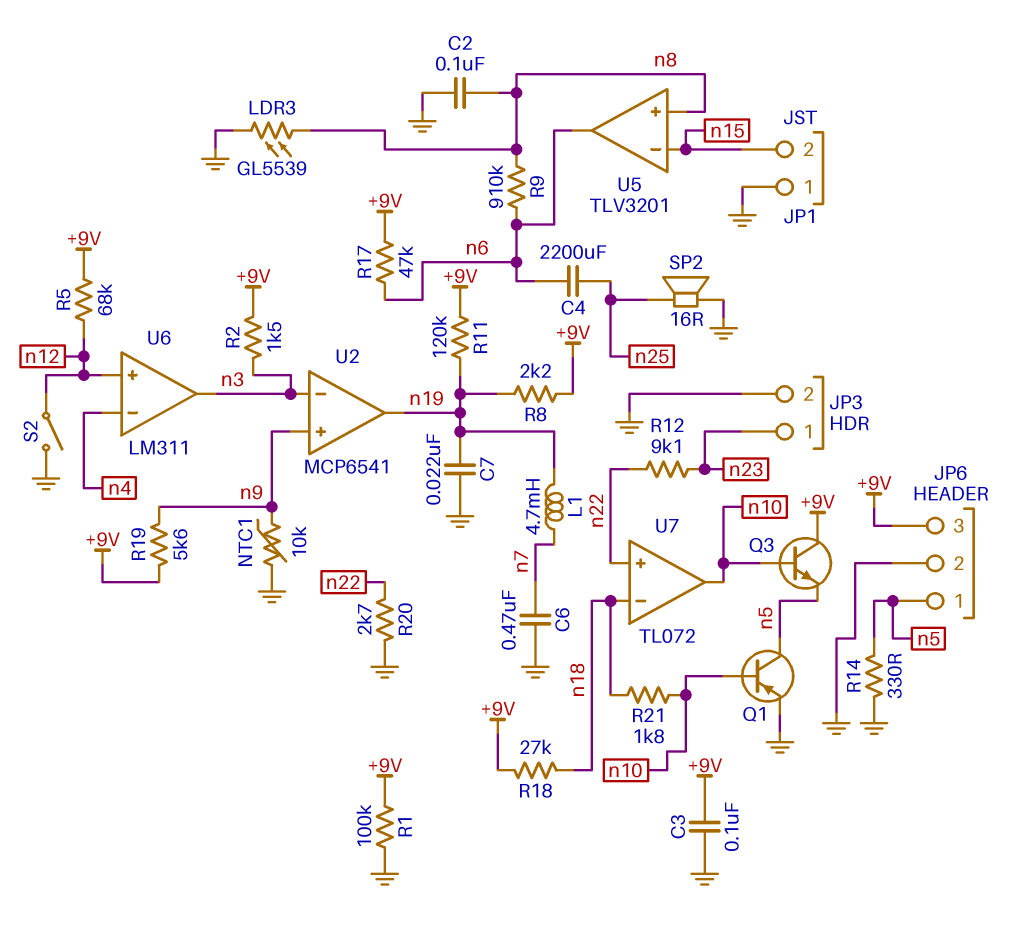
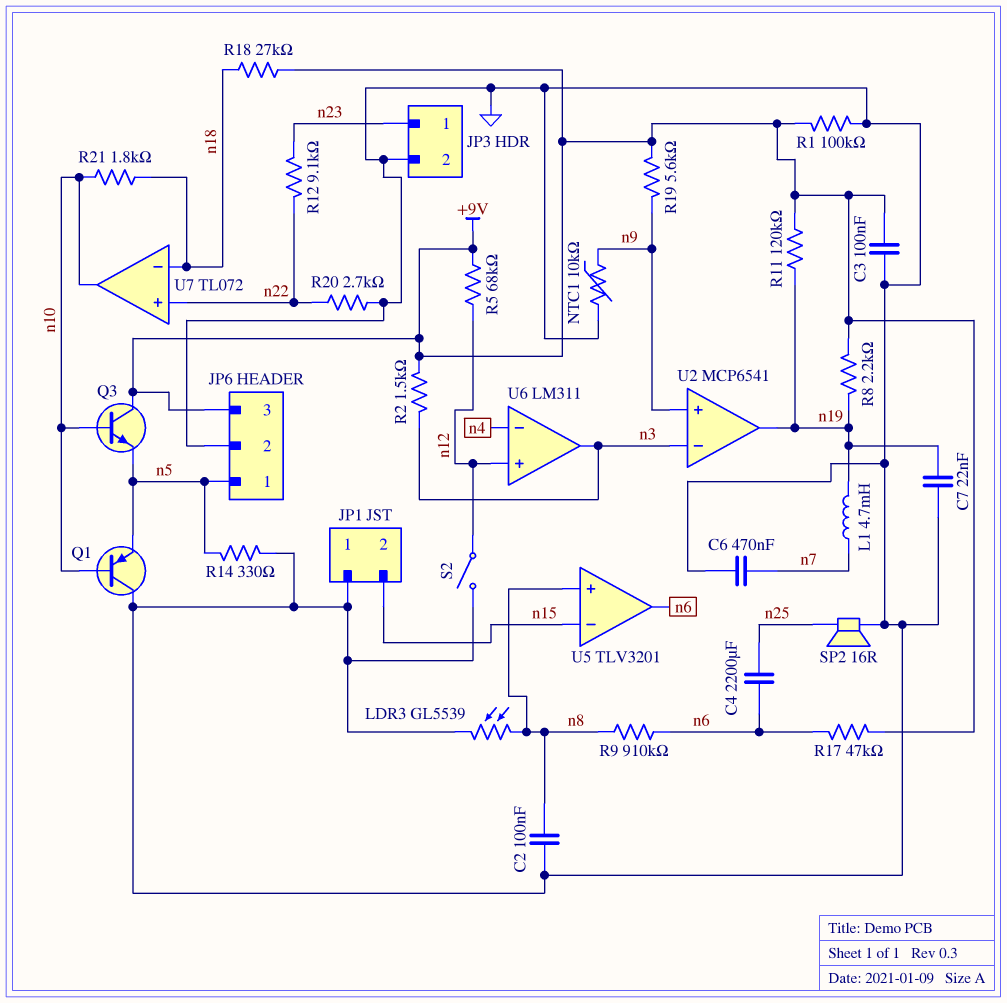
Q1: PNP (B n10, C n5, E GND) -> PNP (B n10, C GND, E n5)

